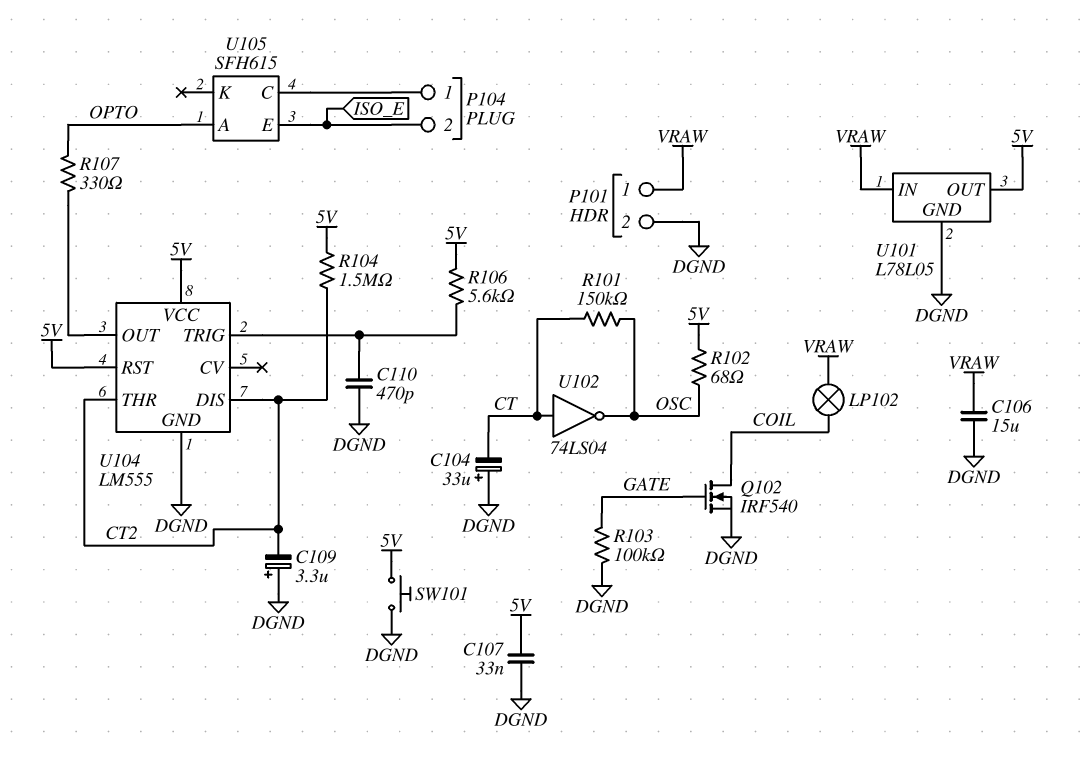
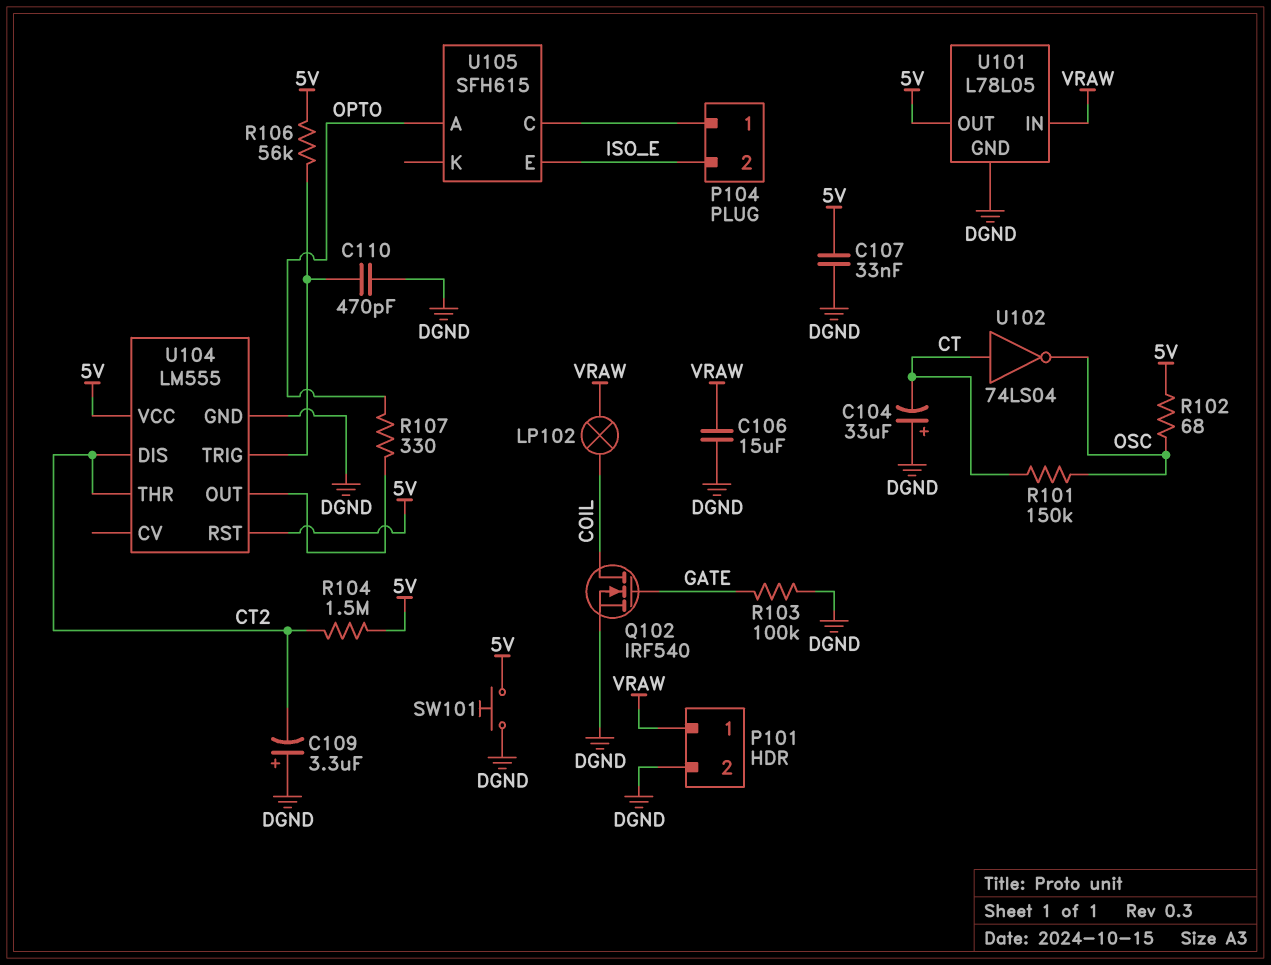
R106: 5.6k (5V, U104/TRIG) -> 56k (5V, U104/TRIG)

